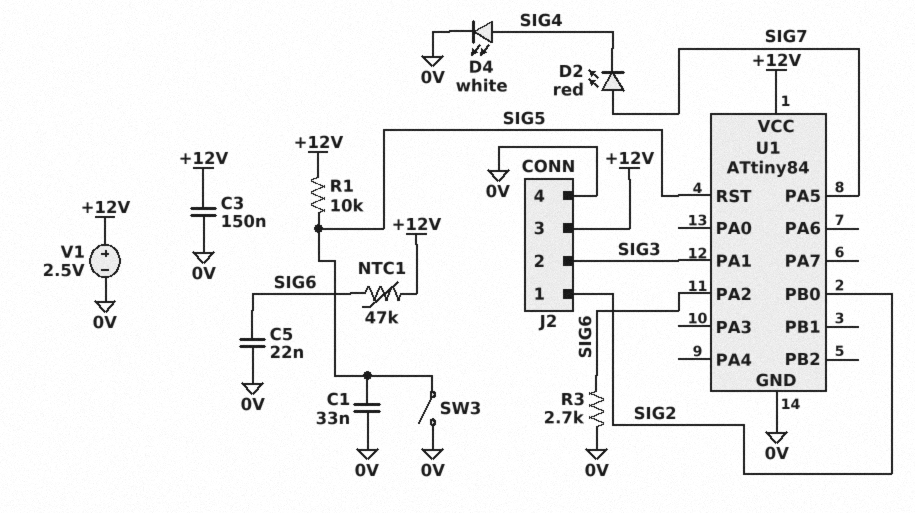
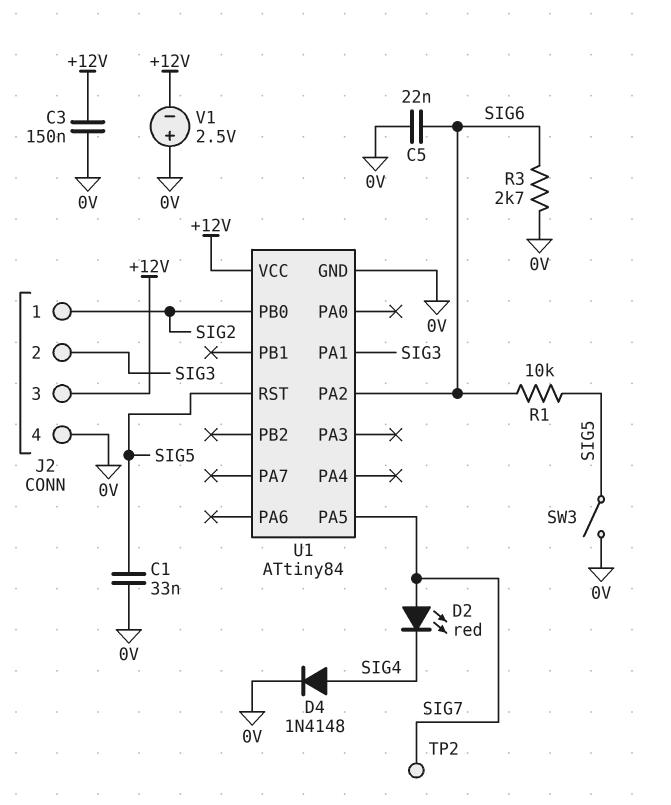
D4: LED white (A SIG4, K 0V) -> diode 1N4148 (A SIG4, K 0V)
NTC1: 47k (+12V, SIG6) -> none
R1: 10k (+12V, SIG5) -> 10k (SIG5, SIG6)
TP2: none -> test point (SIG7)
V1: 2.5V (plus +12V, minus 0V) -> 2.5V (plus 0V, minus +12V)

